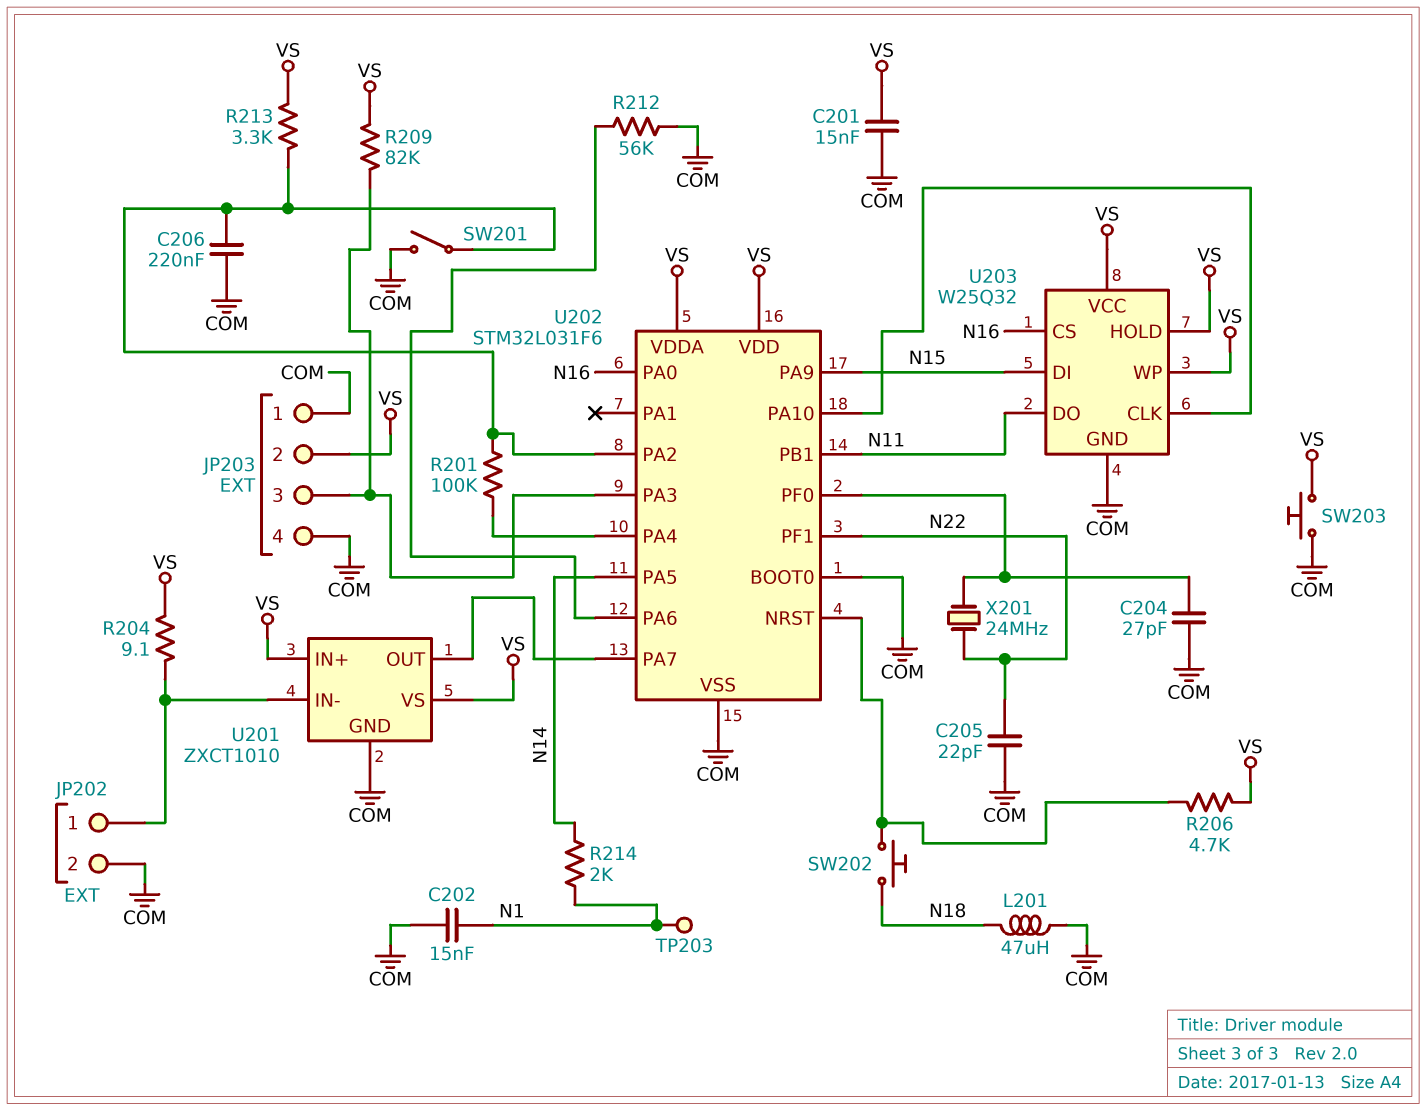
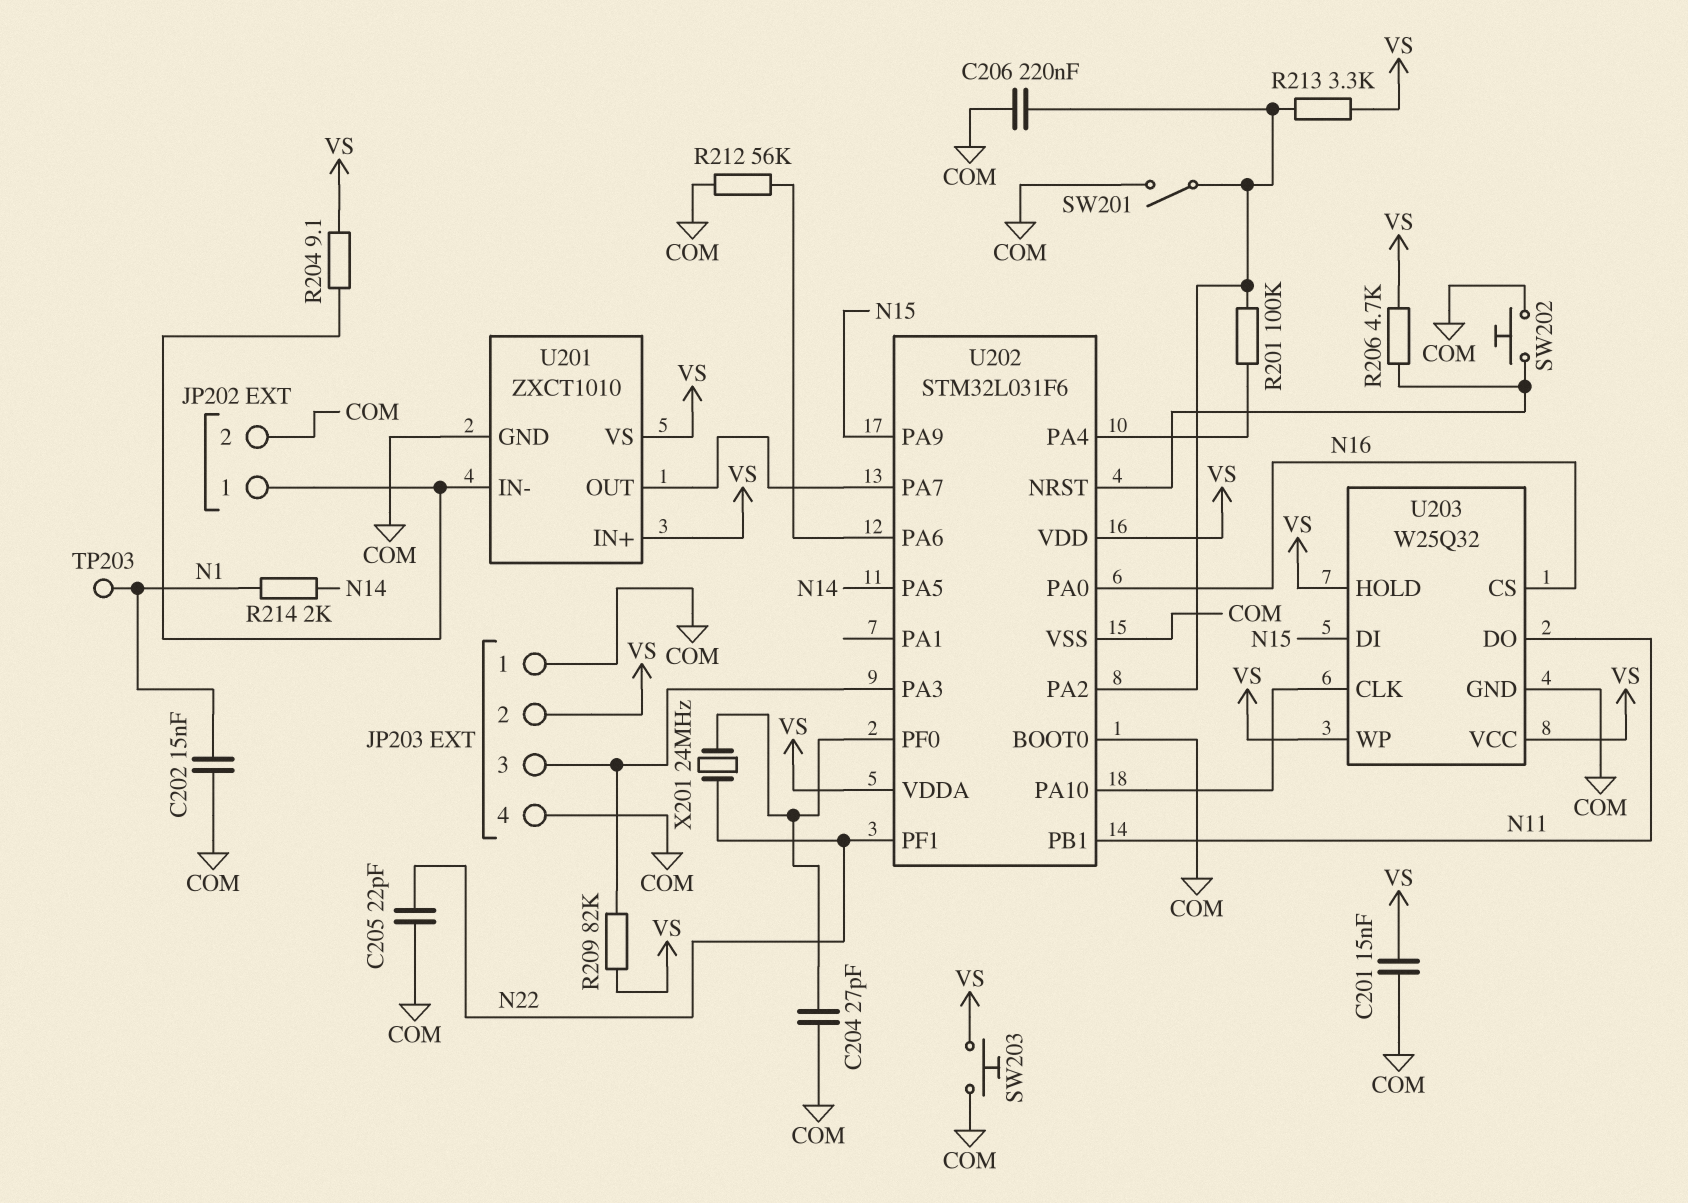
L201: 47uH (COM, N18) -> none
SW202: button (N18, U202/NRST) -> button (COM, U202/NRST)

